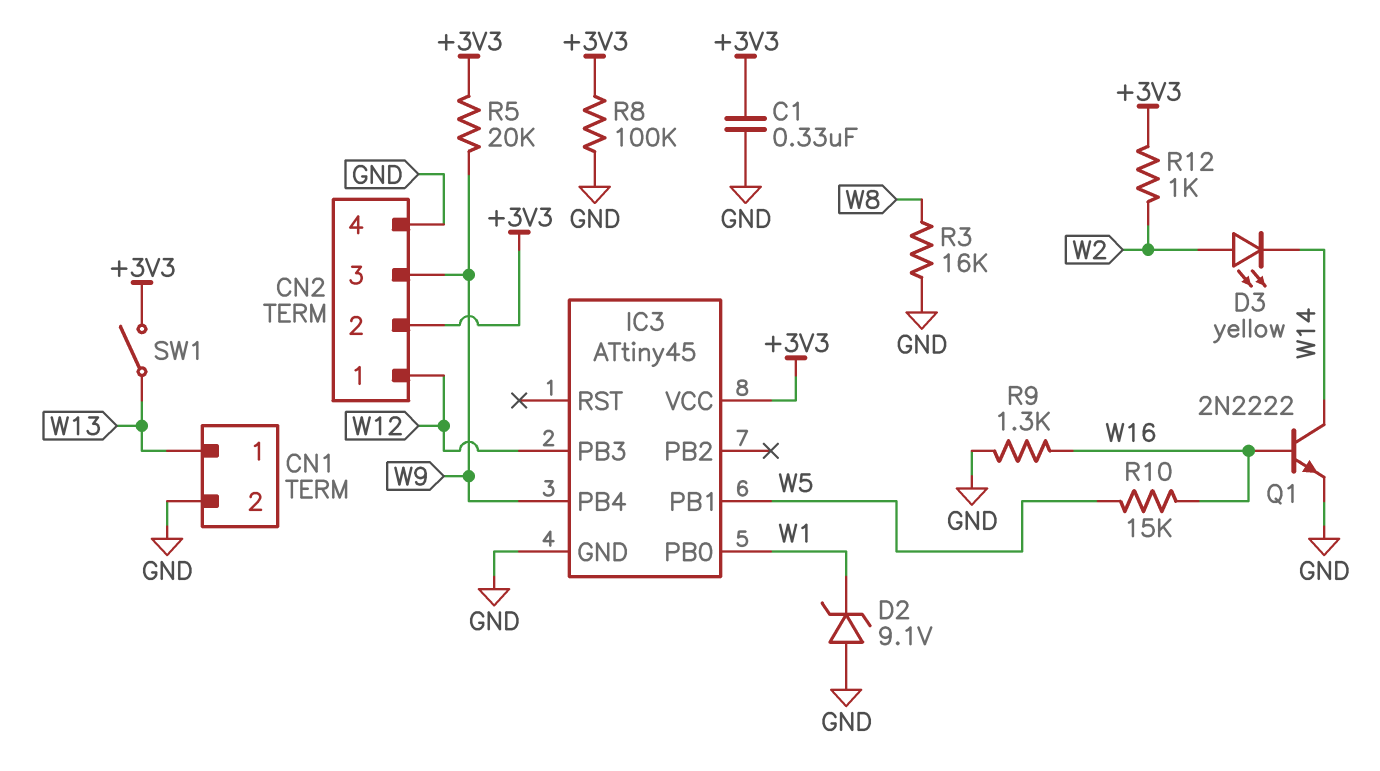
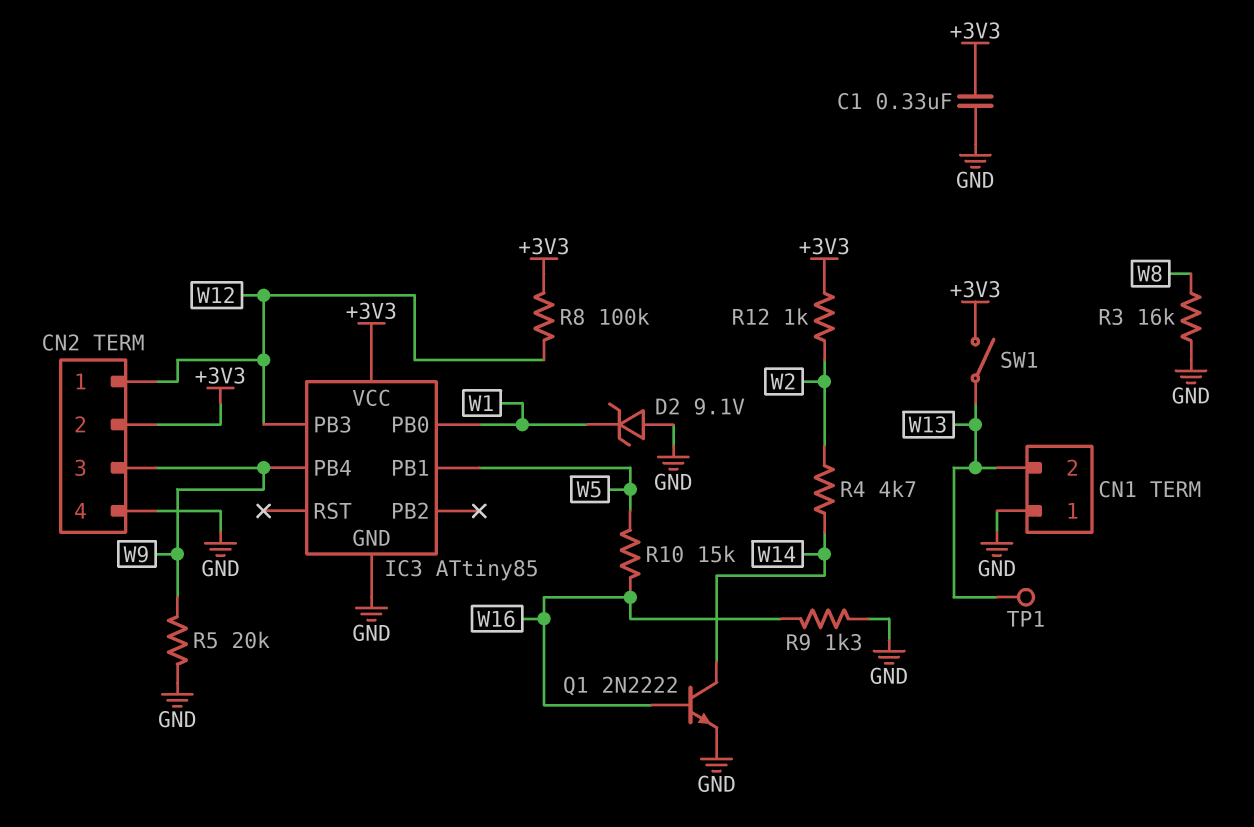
CN1 pin 1: W13 -> GND
CN1 pin 2: GND -> W13
D3: LED yellow (A W2, K W14) -> none
IC3: ATtiny45 -> ATtiny85
R4: none -> 4.7k (W2, W14)
R5: 20k (+3V3, W9) -> 20k (GND, W9)
R8: 100k (+3V3, GND) -> 100k (+3V3, W12)
TP1: none -> test point (W13)

